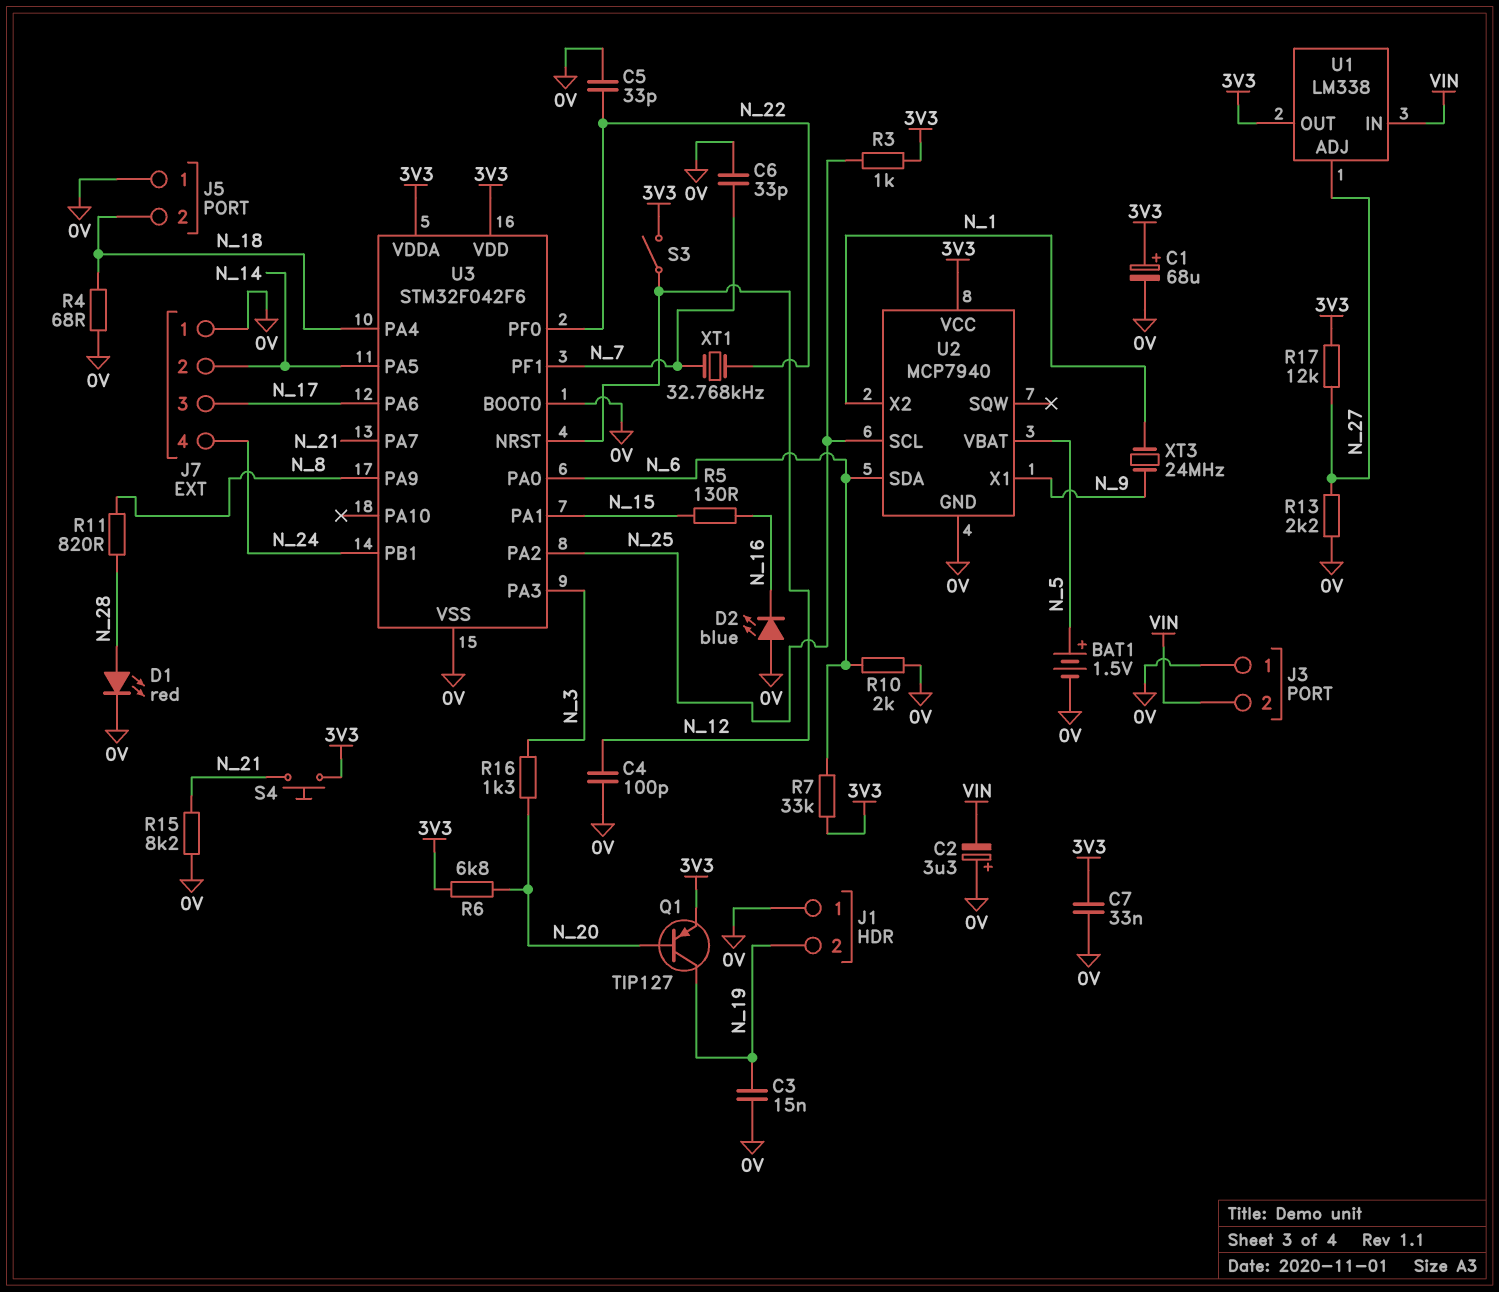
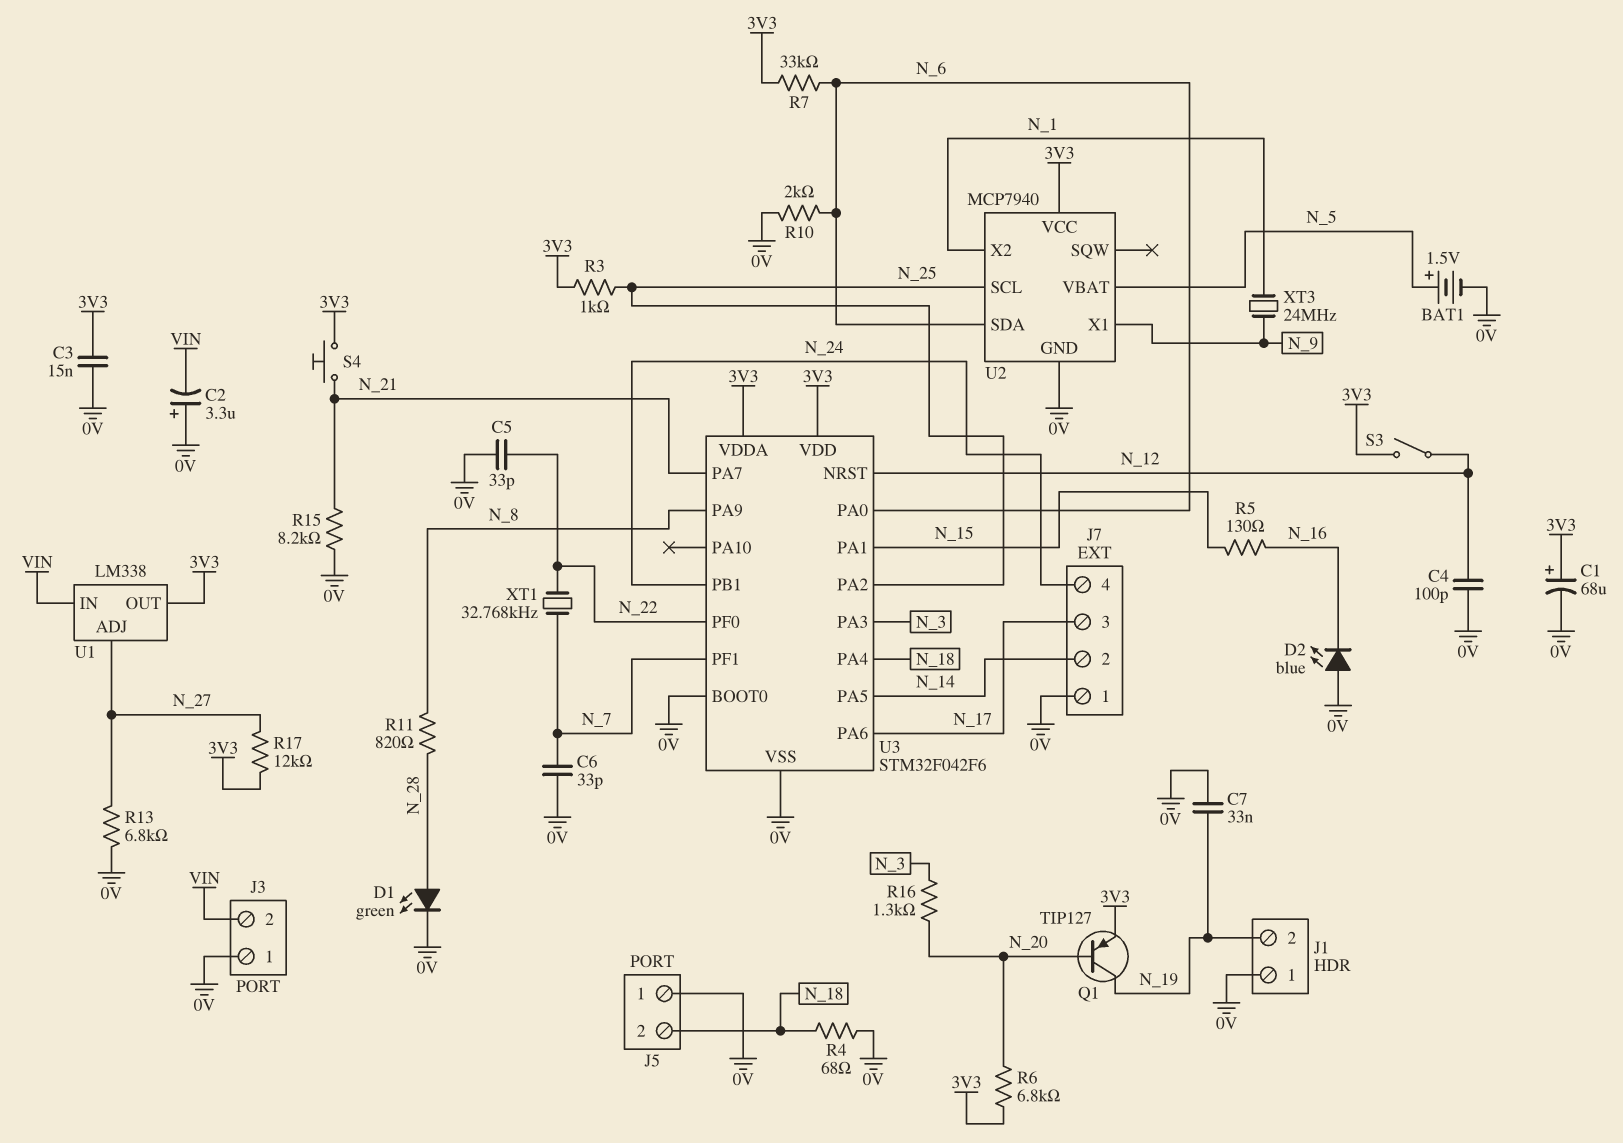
C3: 15nF (0V, N_19) -> 15nF (0V, 3V3)
C7: 33nF (0V, 3V3) -> 33nF (0V, N_19)
D1: LED red (A N_28, K 0V) -> LED green (A N_28, K 0V)
R13: 2.2k (0V, N_27) -> 6.8k (0V, N_27)

